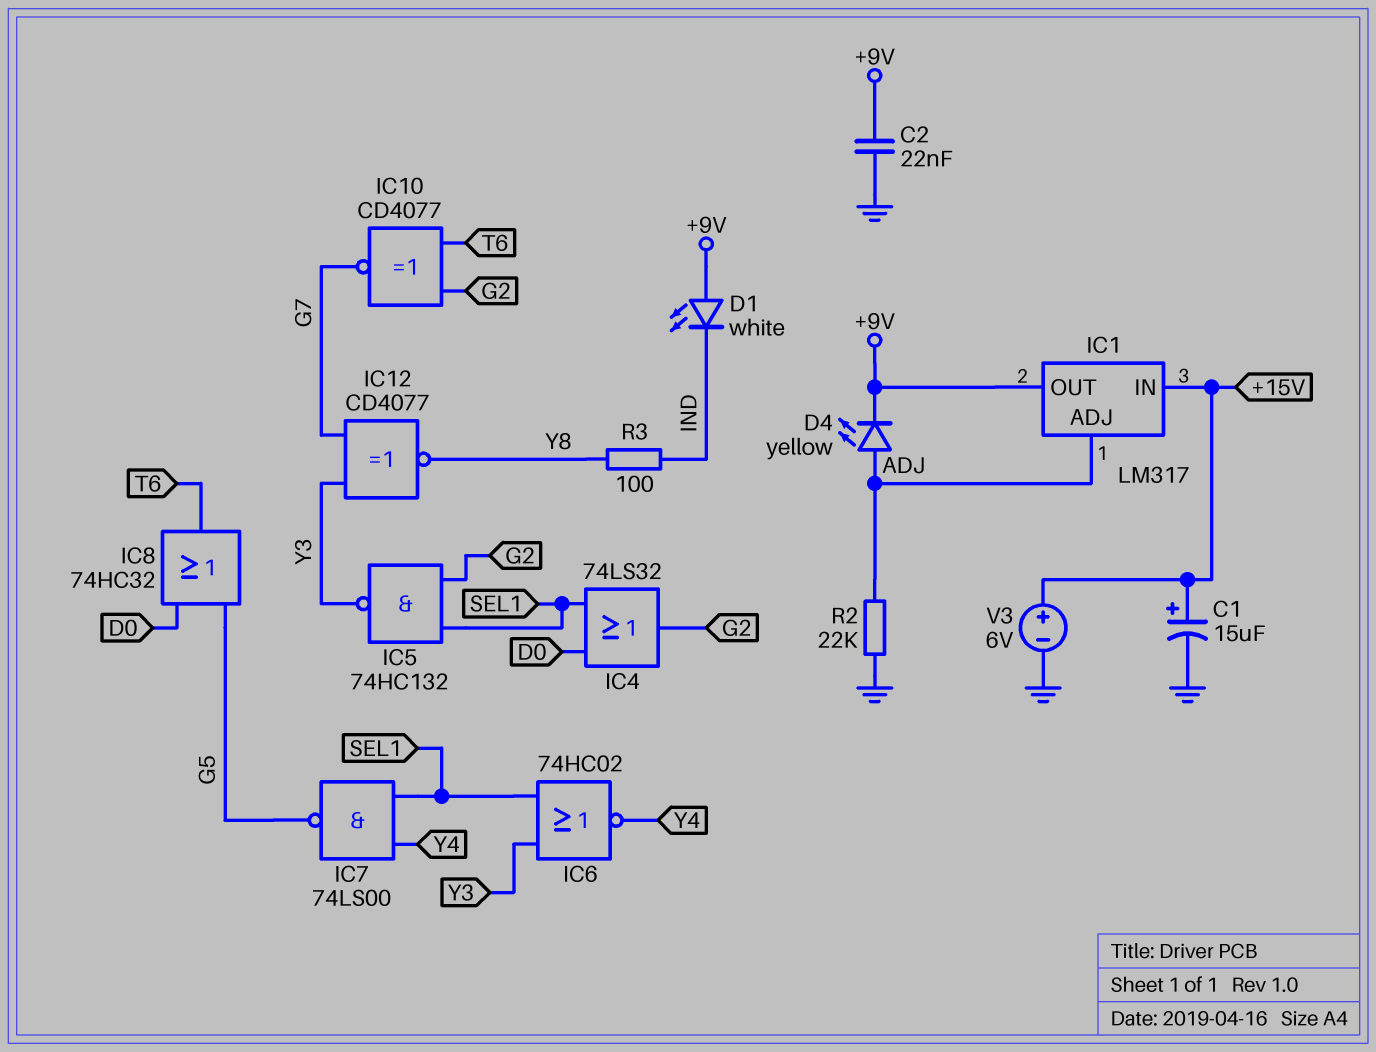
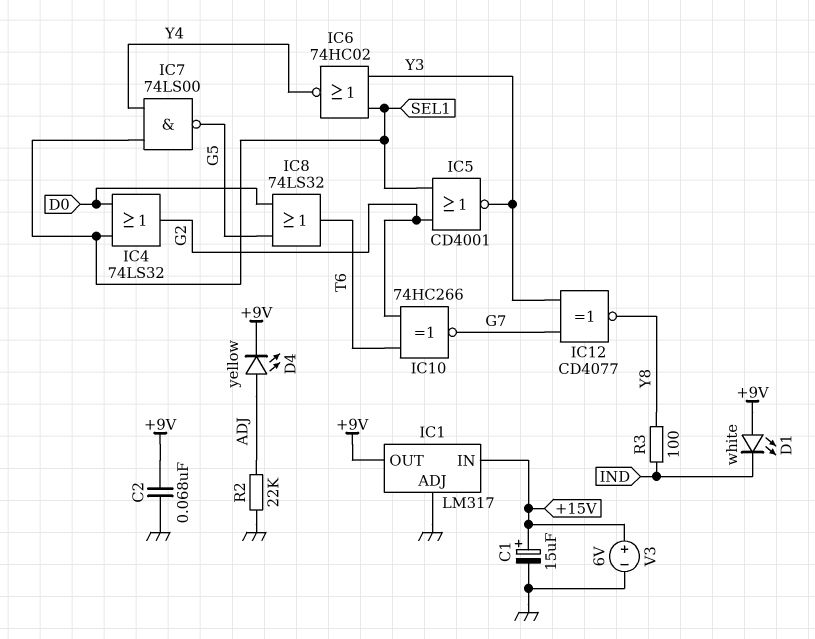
C2: 22nF (+9V, GND) -> 68nF (+9V, GND)
IC1 pin ADJ: ADJ -> GND
IC5: NAND 74HC132 (in G2, in SEL1, out Y3) -> NOR CD4001 (in G2, in SEL1, out Y3)
IC8: OR 74HC32 (in D0, in G5, out T6) -> OR 74LS32 (in D0, in G5, out T6)
IC10: XNOR CD4077 (in G2, in T6, out G7) -> XNOR 74HC266 (in G2, in T6, out G7)

